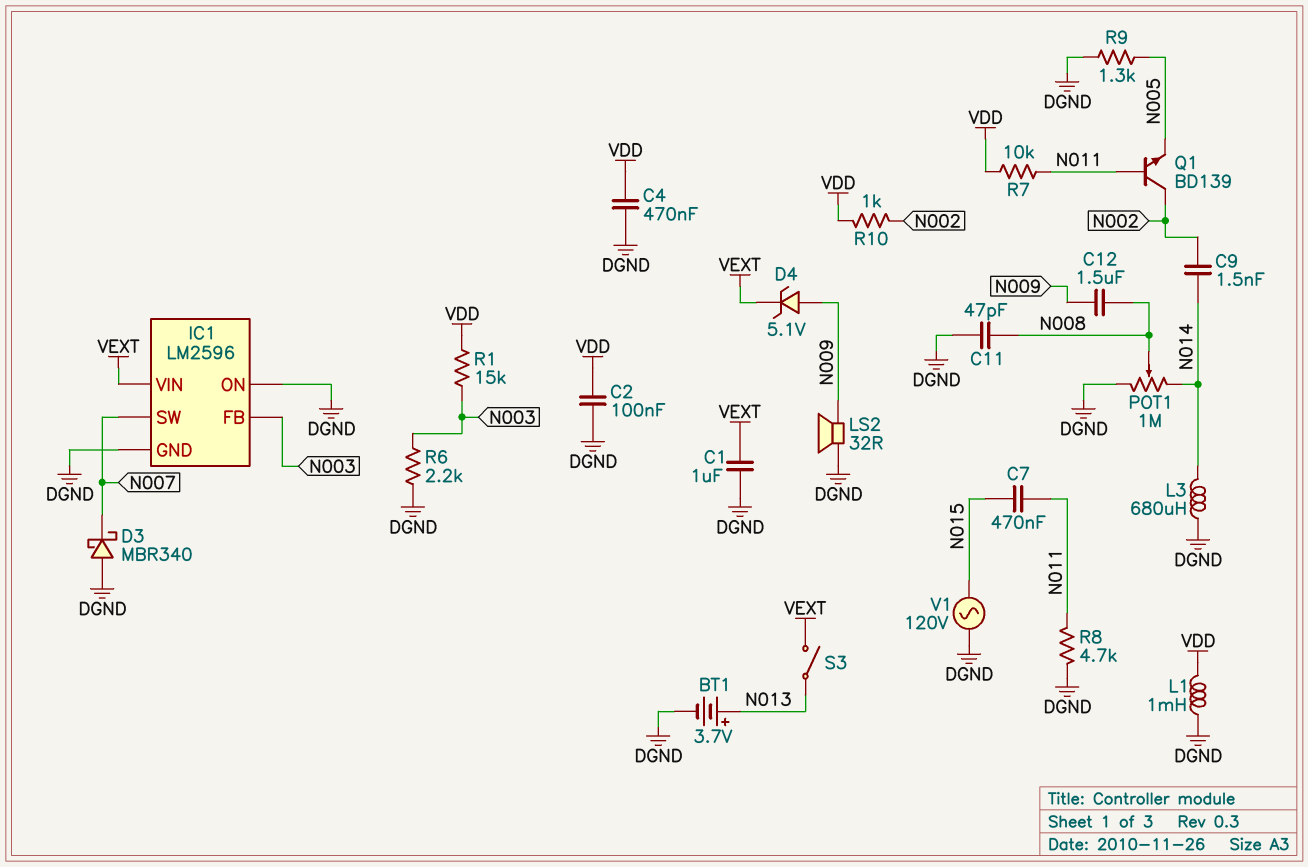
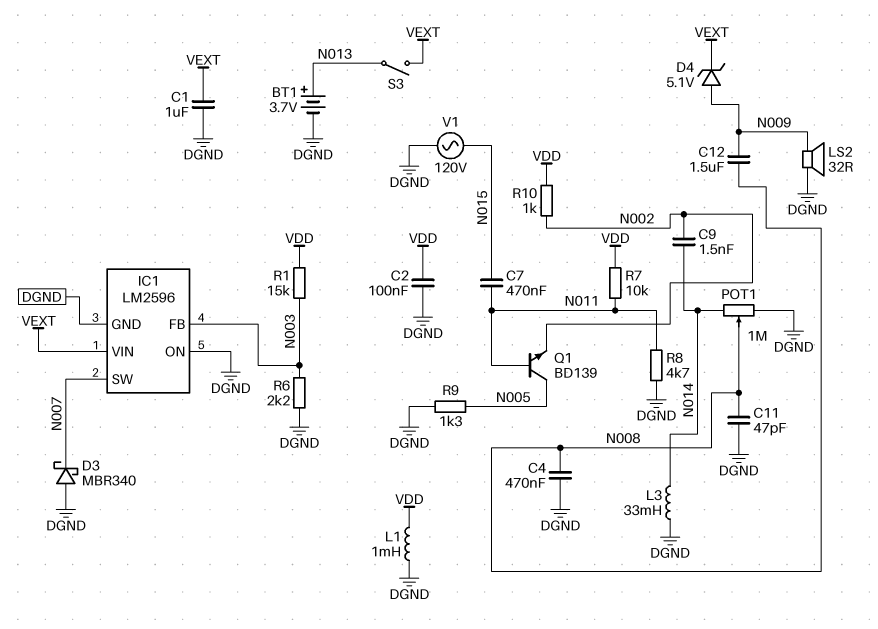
C4: 470nF (DGND, VDD) -> 470nF (DGND, N008)
L3: 680uH (DGND, N014) -> 33mH (DGND, N014)
Q1: NPN BD139 (B N011, C N002, E N005) -> NPN BD139 (B N011, C N005, E N002)

